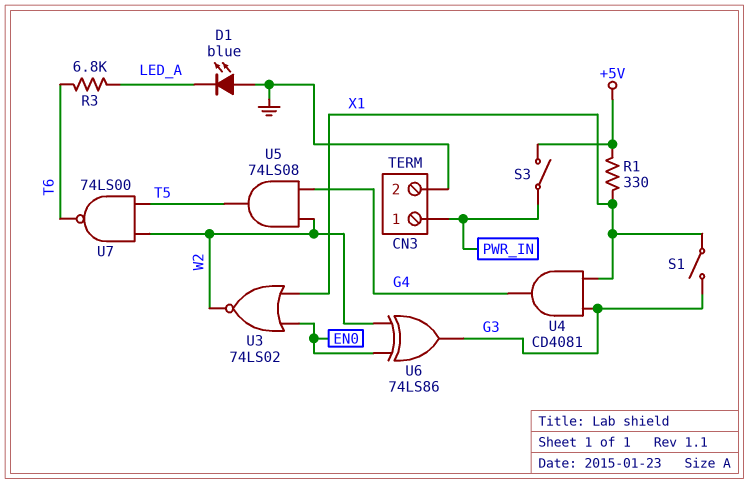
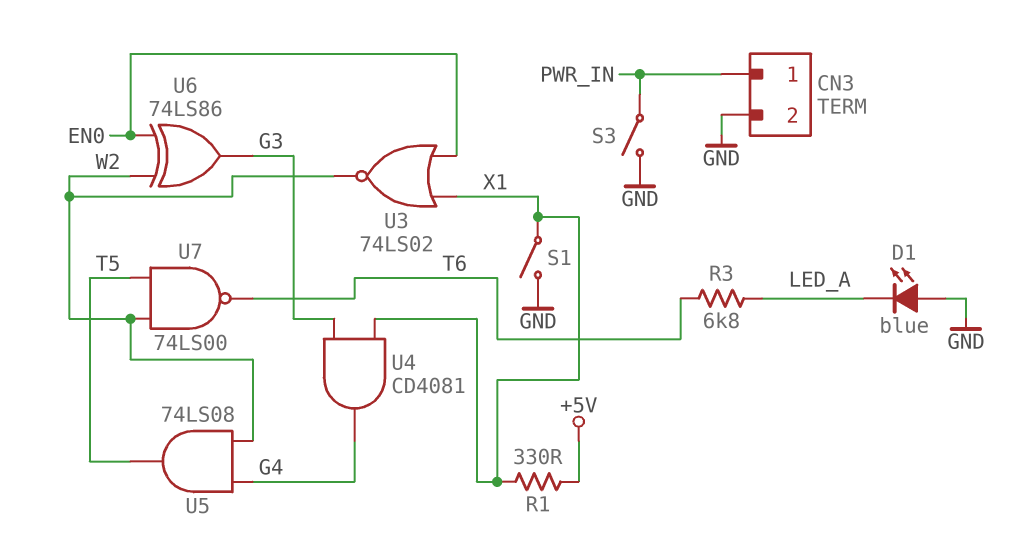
S1: switch (G3, X1) -> switch (GND, X1)
S3: switch (+5V, PWR_IN) -> switch (GND, PWR_IN)

